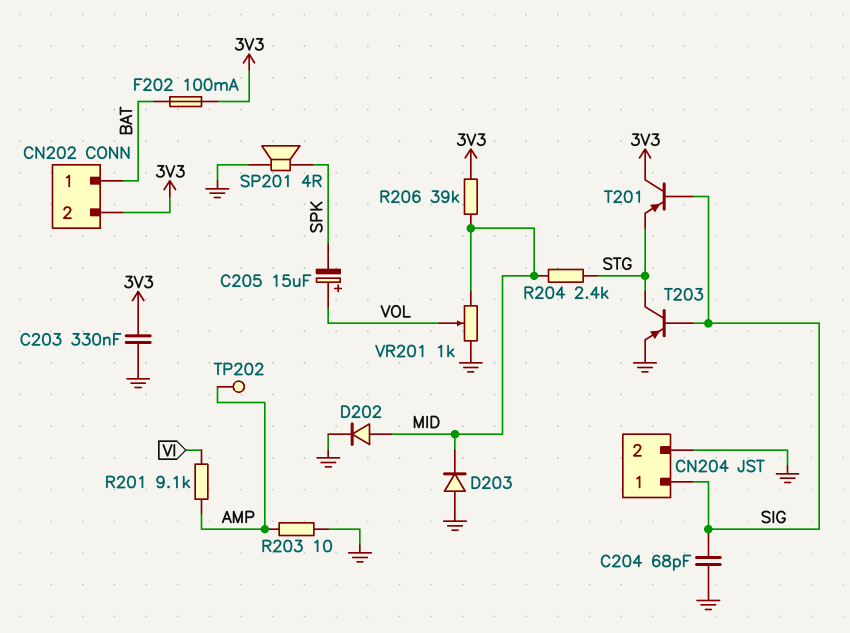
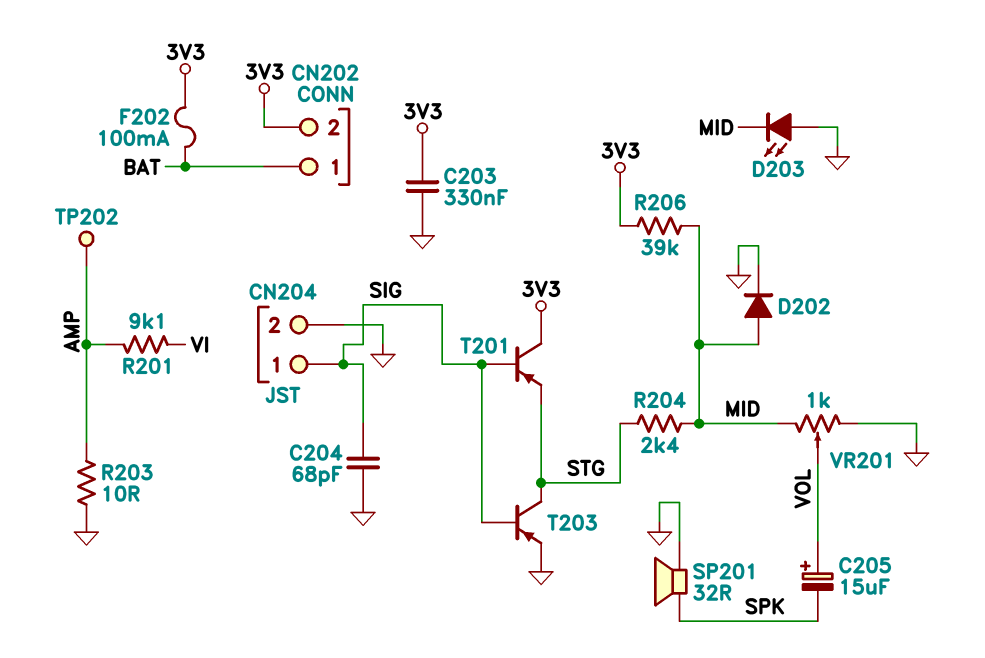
D203: diode (A GND, K MID) -> LED (A GND, K MID)
SP201: speaker 4R (GND, SPK) -> speaker 32R (GND, SPK)

